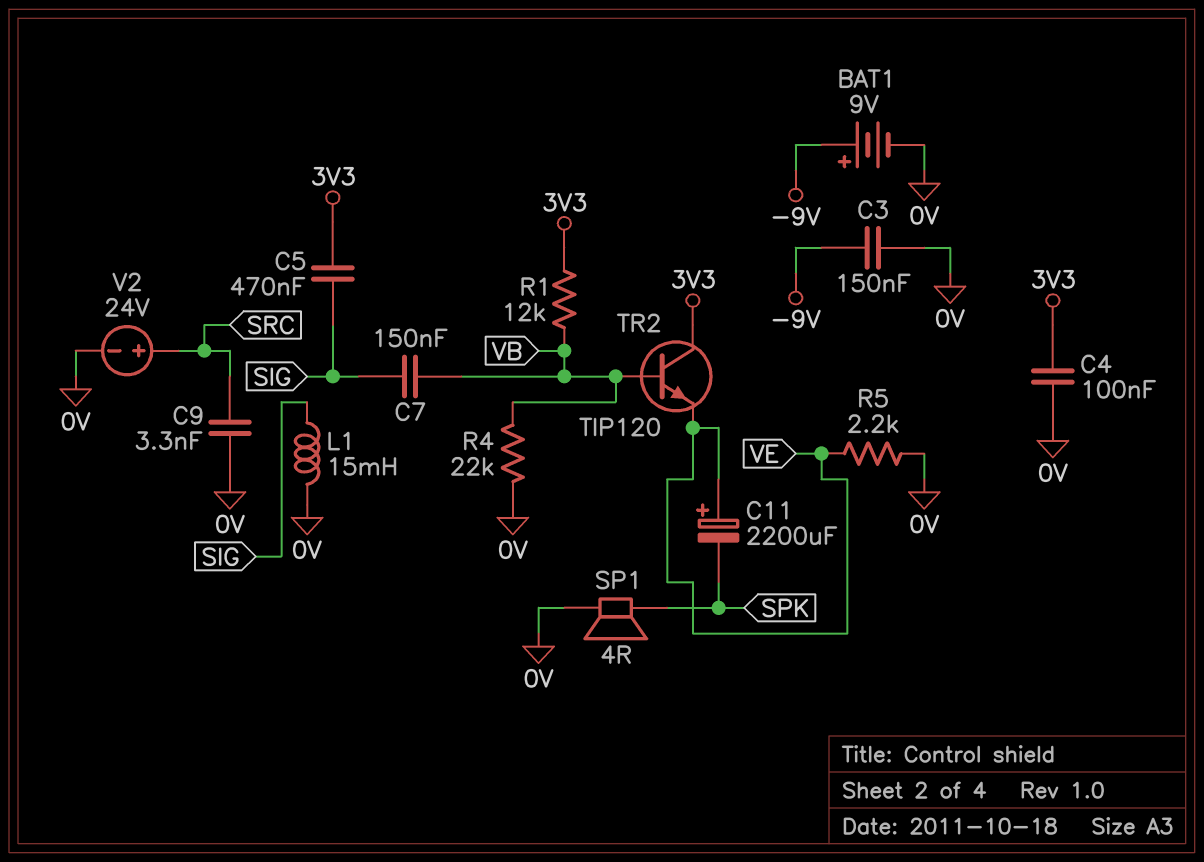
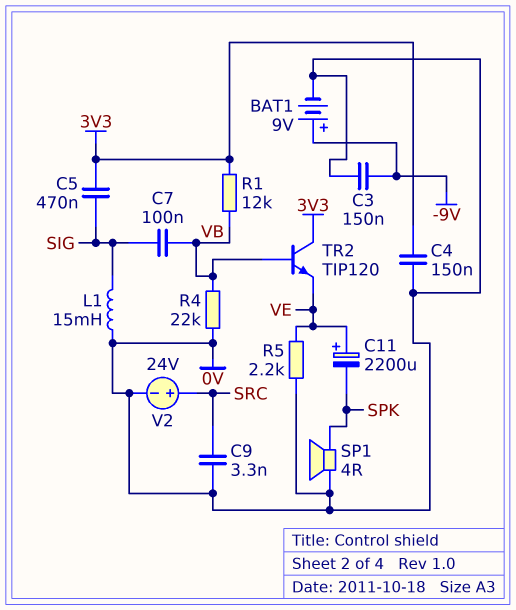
C4: 100nF (0V, 3V3) -> 150nF (0V, 3V3)
C7: 150nF (SIG, VB) -> 100nF (SIG, VB)

